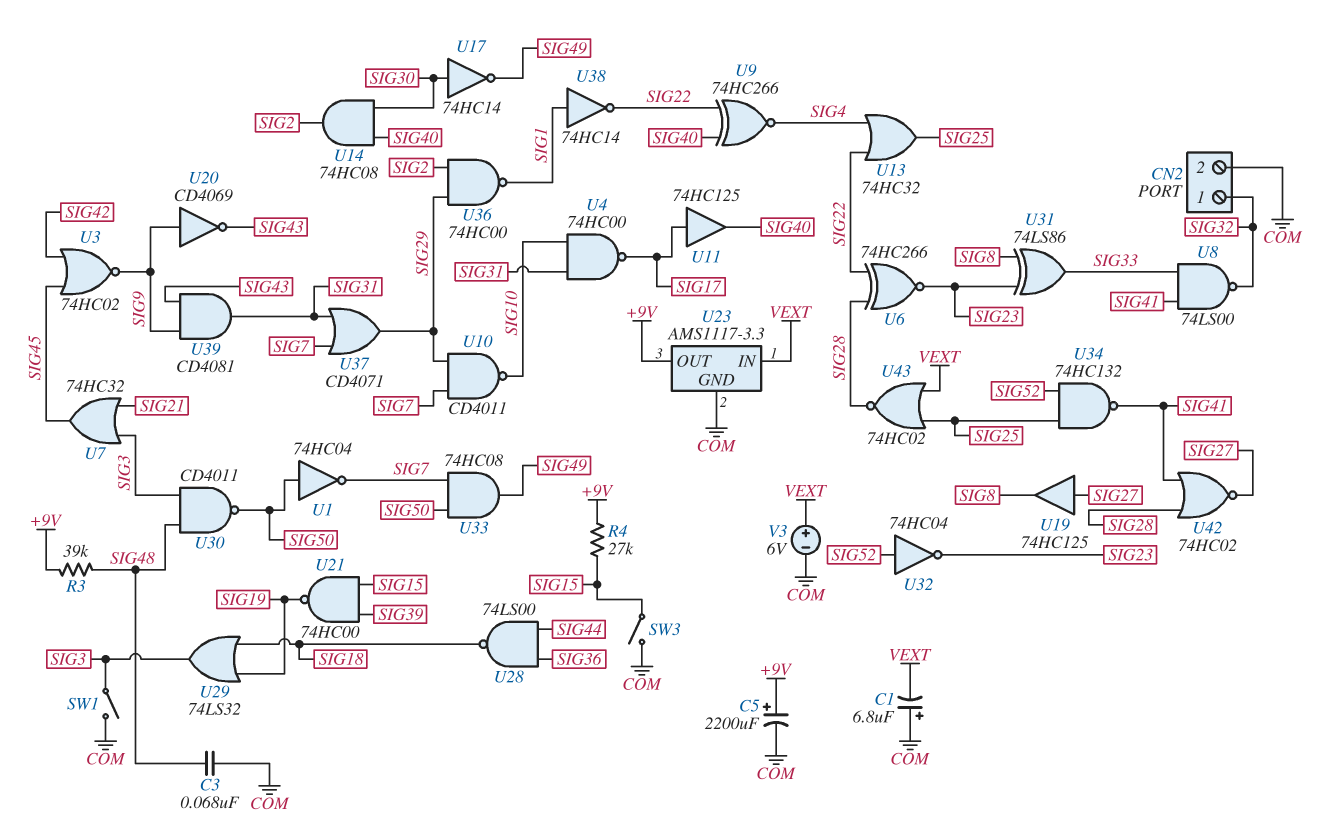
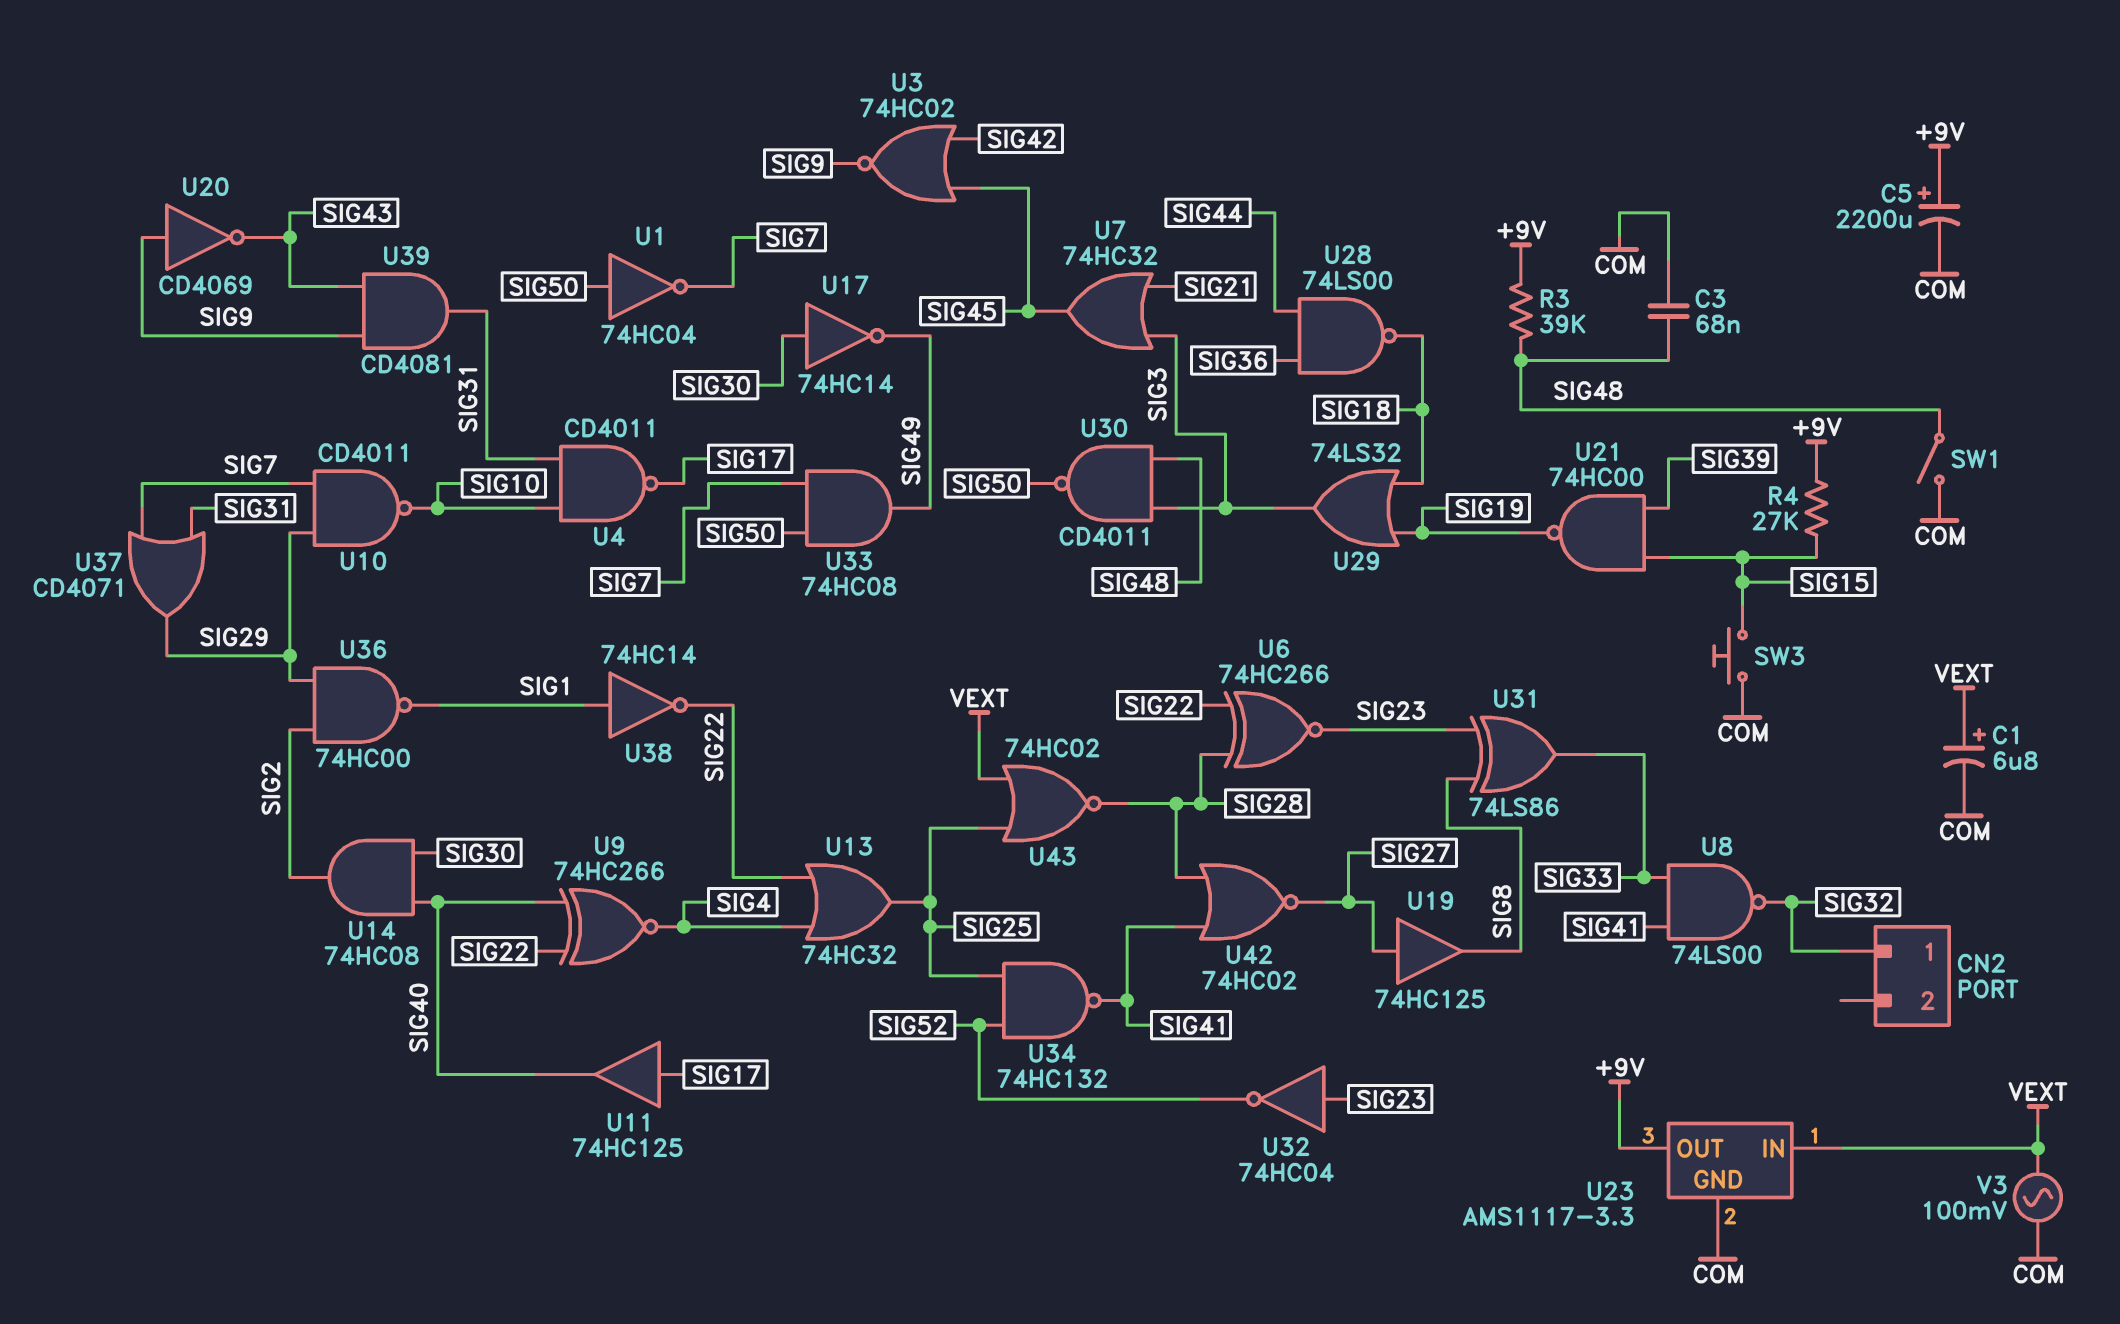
C1: 6.8uF (plus COM, minus VEXT) -> 6.8uF (plus VEXT, minus COM)
CN2 pin 2: COM -> none
SW1: switch (COM, SIG3) -> switch (COM, SIG48)
SW3: switch (COM, SIG15) -> button (COM, SIG15)
U4: NAND 74HC00 (in SIG10, in SIG31, out SIG17) -> NAND CD4011 (in SIG10, in SIG31, out SIG17)
U32: NOT 74HC04 (in SIG52, out SIG23) -> NOT 74HC04 (in SIG23, out SIG52)
V3: 6V (plus VEXT, minus COM) -> AC 100mV (COM, VEXT)

